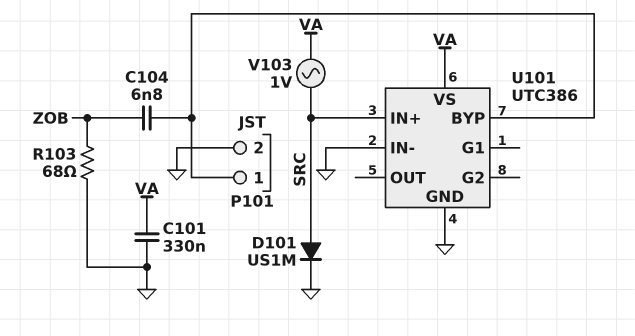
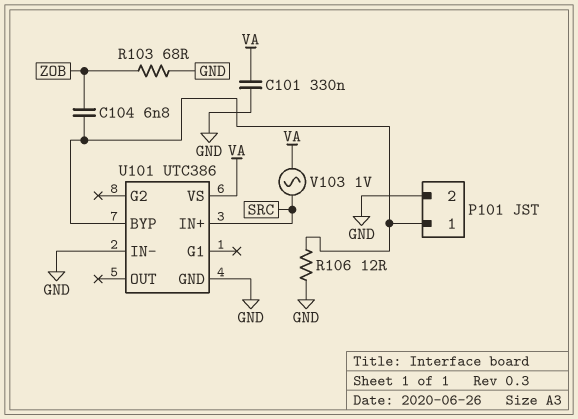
D101: diode US1M (A SRC, K GND) -> none
R106: none -> 12 (GND, P101/1)

